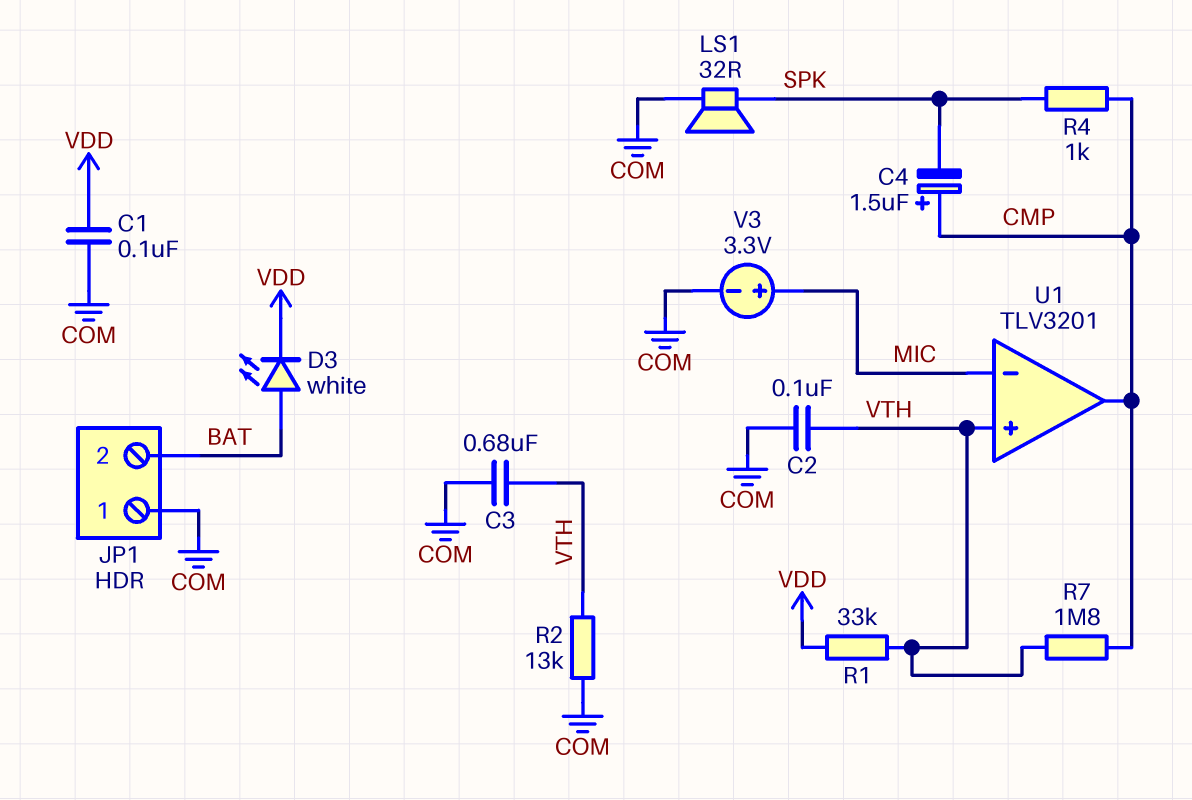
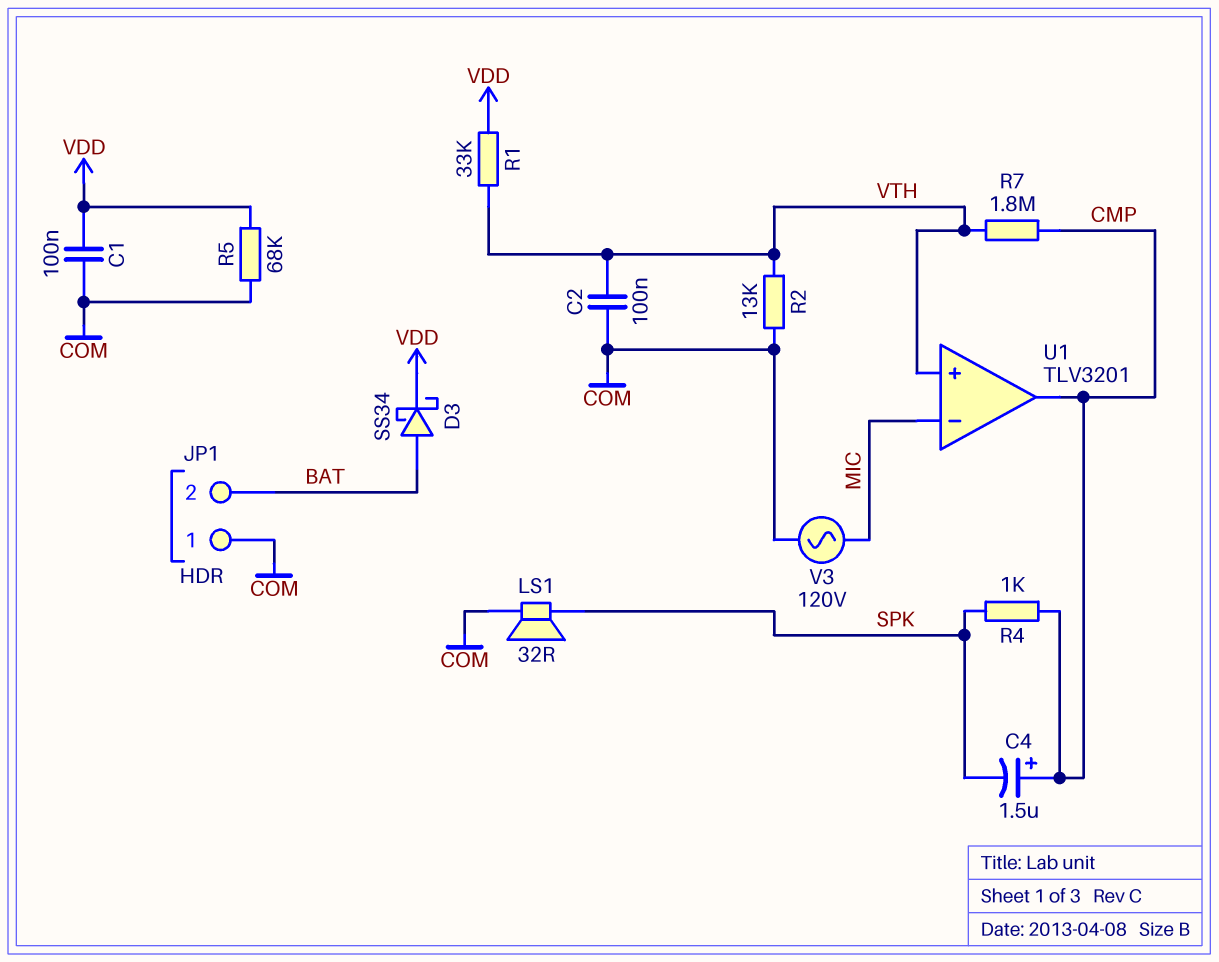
C3: 680nF (COM, VTH) -> none
D3: LED white (A BAT, K VDD) -> schottky SS34 (A BAT, K VDD)
R5: none -> 68k (COM, VDD)
V3: 3.3V (plus MIC, minus COM) -> AC 120V (COM, MIC)

